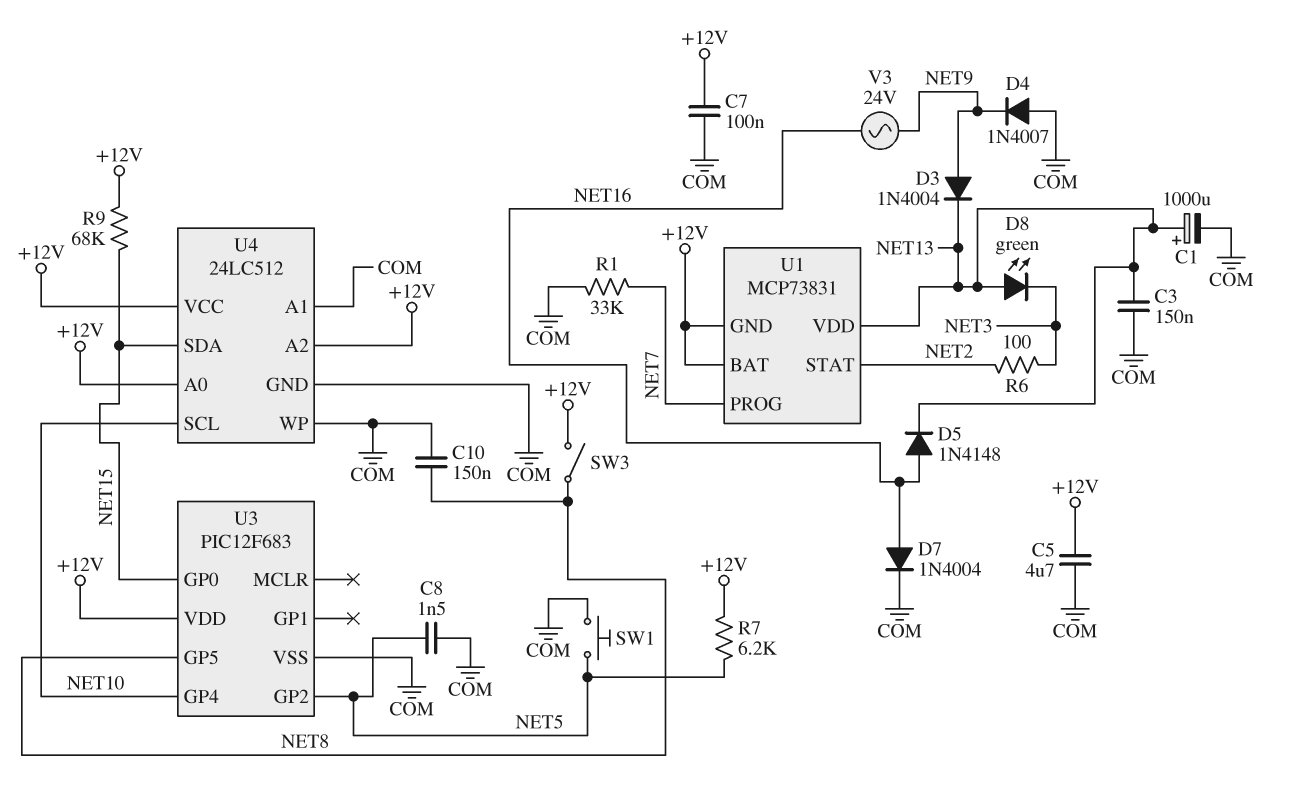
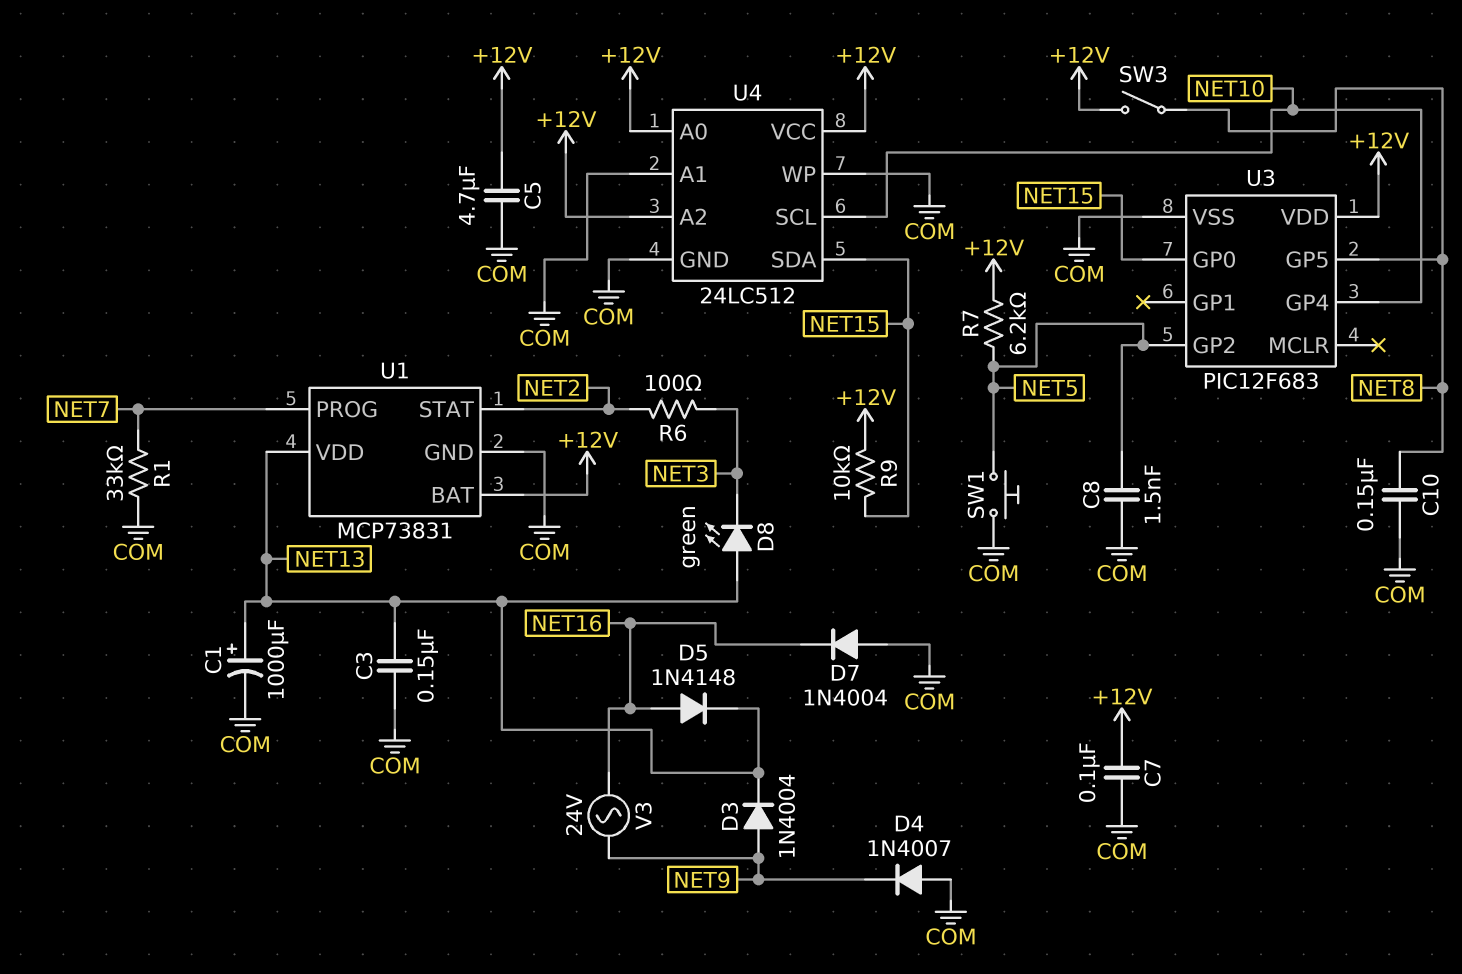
D7: diode 1N4004 (A NET16, K COM) -> diode 1N4004 (A COM, K NET16)
R9: 68k (+12V, NET15) -> 10k (+12V, NET15)
U1 pin GND: +12V -> COM

